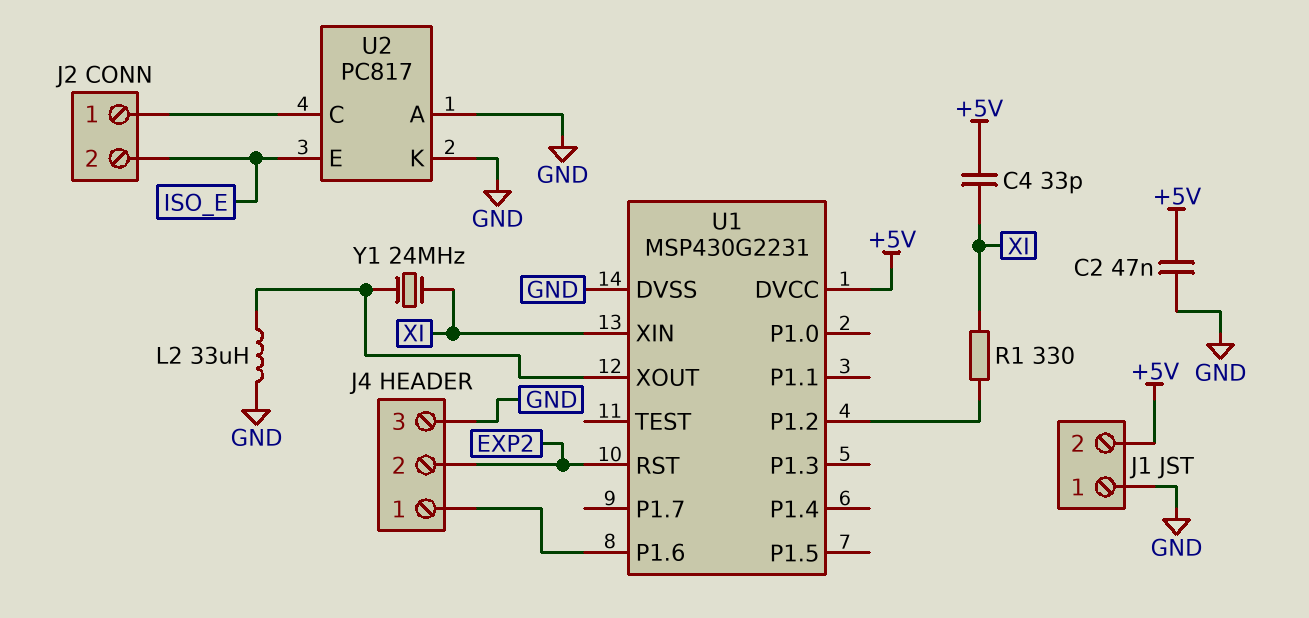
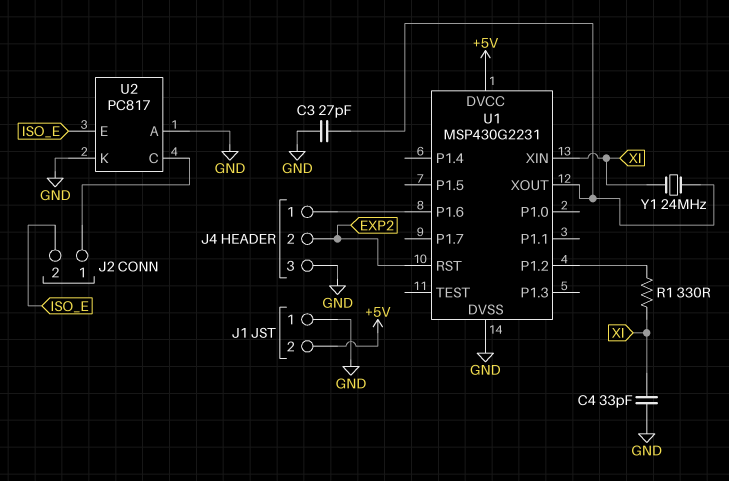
C2: 47nF (+5V, GND) -> none
C3: none -> 27pF (GND, U1/XOUT)
C4: 33pF (+5V, XI) -> 33pF (GND, XI)
L2: 33uH (GND, U1/XOUT) -> none

